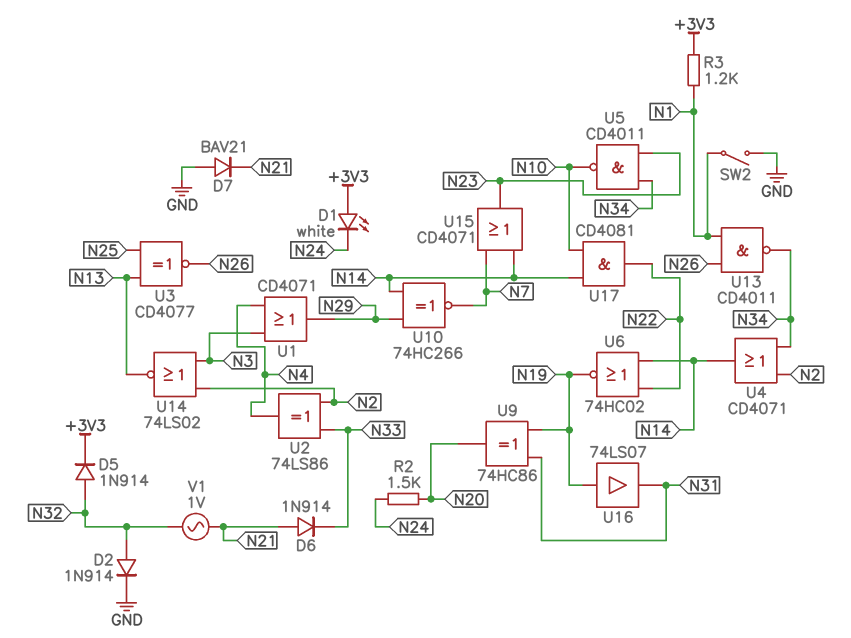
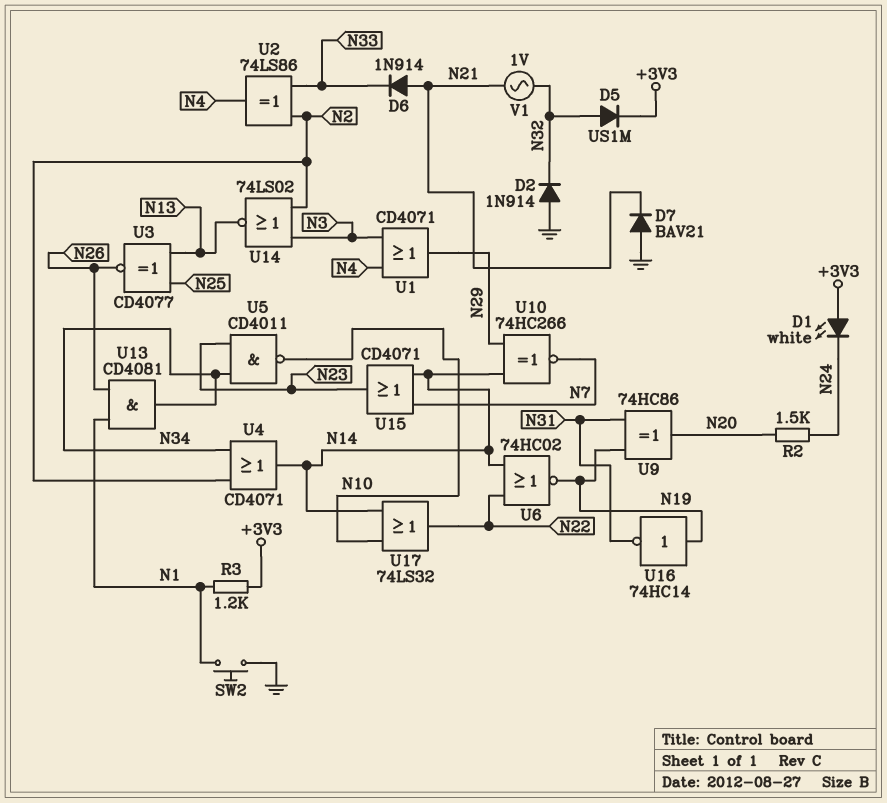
D2: diode 1N914 (A N32, K GND) -> diode 1N914 (A GND, K N32)
D5: diode 1N914 (A N32, K +3V3) -> diode US1M (A N32, K +3V3)
SW2: switch (GND, N1) -> button (GND, N1)
U13: NAND CD4011 (in N1, in N26, out N34) -> AND CD4081 (in N1, in N26, out N34)
U16: buffer 74LS07 (in N19, out N31) -> NOT 74HC14 (in N19, out N31)
U17: AND CD4081 (in N10, in N14, out N22) -> OR 74LS32 (in N10, in N14, out N22)

